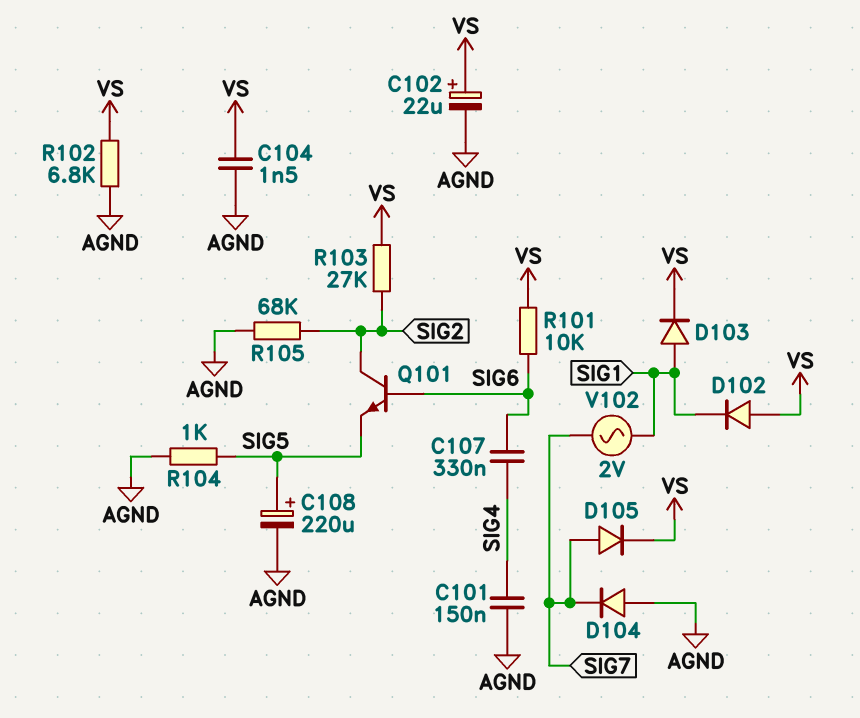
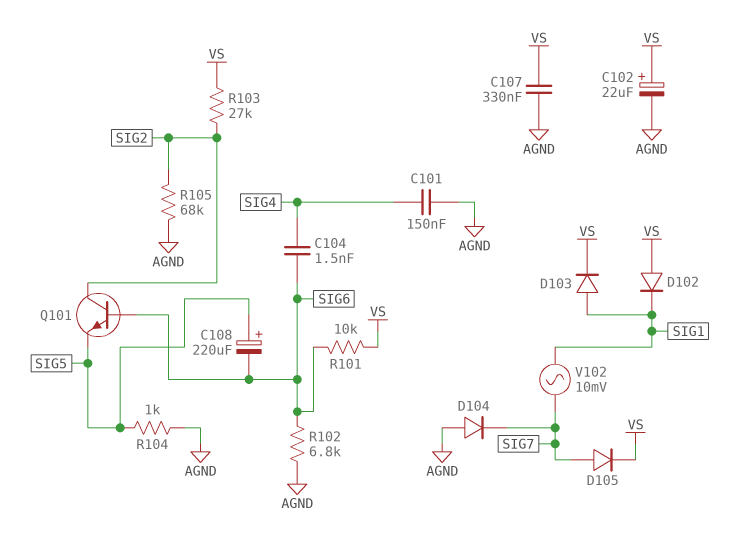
C104: 1.5nF (AGND, VS) -> 1.5nF (SIG4, SIG6)
C107: 330nF (SIG4, SIG6) -> 330nF (AGND, VS)
C108: 220uF (plus SIG5, minus AGND) -> 220uF (plus SIG5, minus SIG6)
R102: 6.8k (AGND, VS) -> 6.8k (AGND, SIG6)
V102: AC 2V (SIG1, SIG7) -> AC 10mV (SIG1, SIG7)

